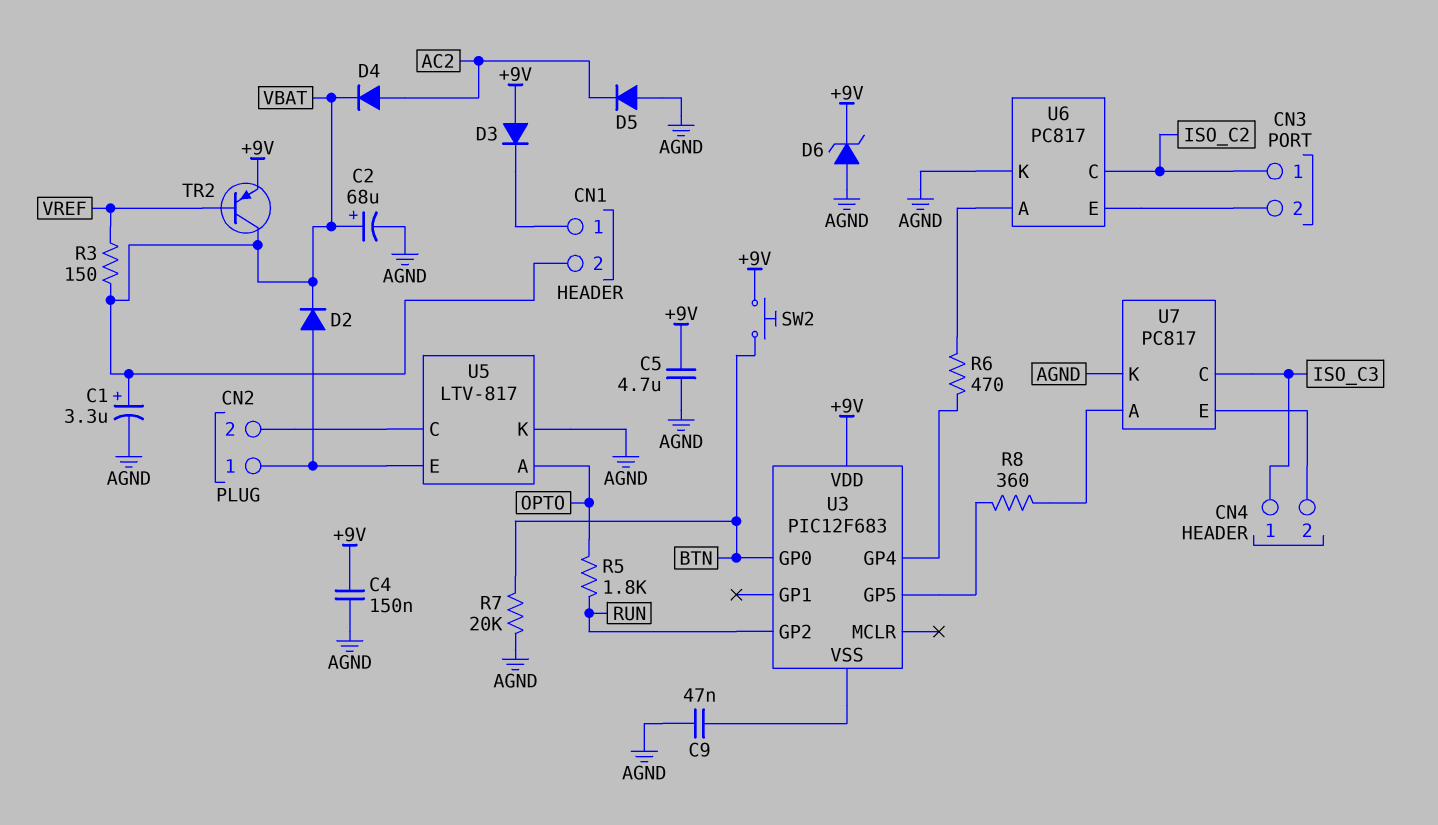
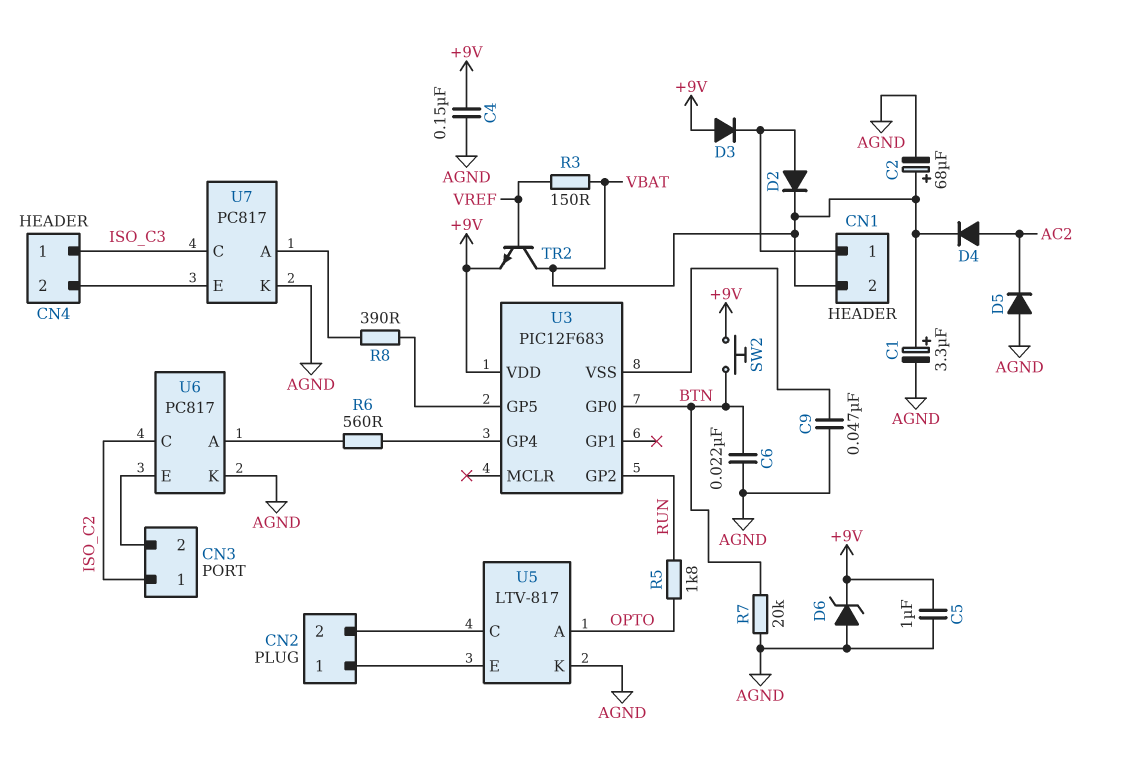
C5: 4.7uF (+9V, AGND) -> 1uF (+9V, AGND)
C6: none -> 22nF (AGND, BTN)
D2: diode (A CN2/1, K VBAT) -> diode (A CN1/1, K VBAT)
R6: 470 (U3/GP4, U6/A) -> 560 (U3/GP4, U6/A)
R8: 360 (U3/GP5, U7/A) -> 390 (U3/GP5, U7/A)
TR2: PNP (B VREF, C VBAT, E +9V) -> NPN (B VREF, C VBAT, E +9V)

